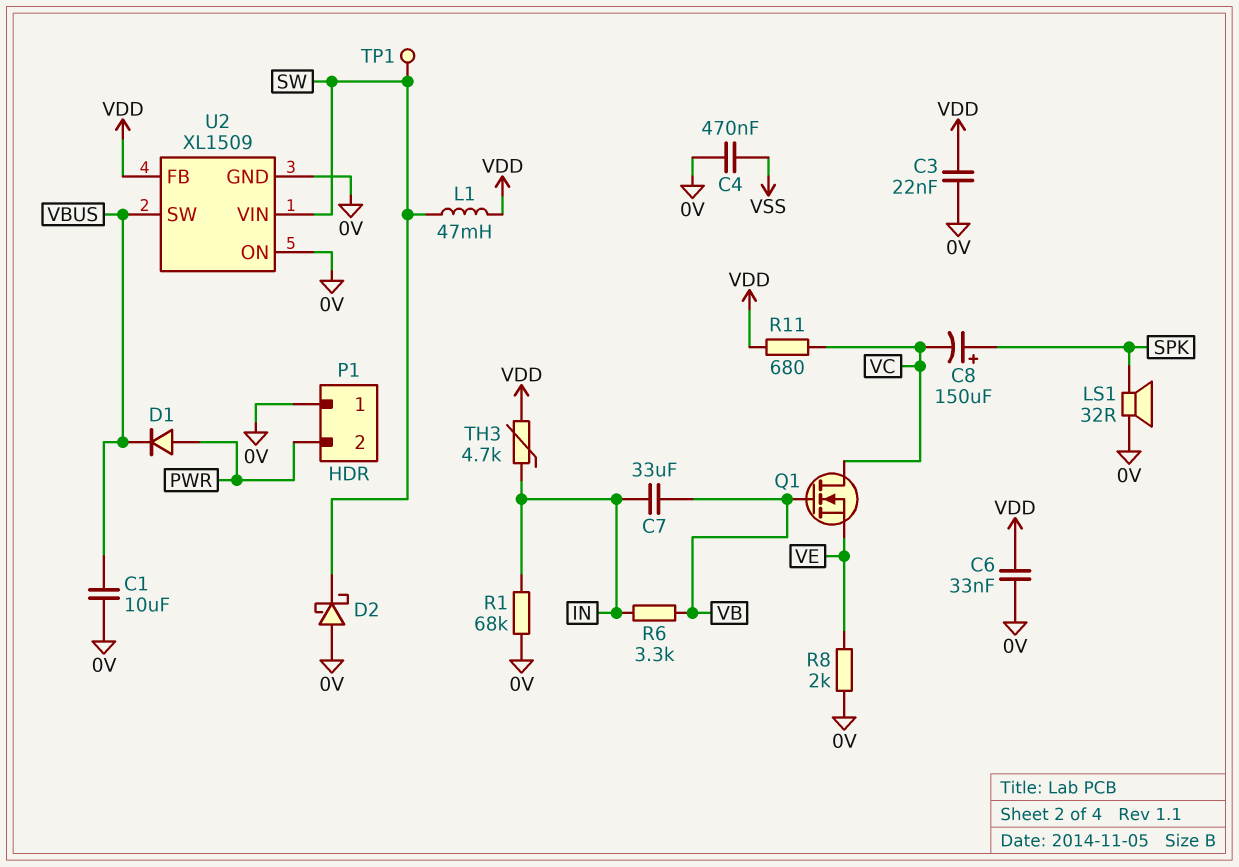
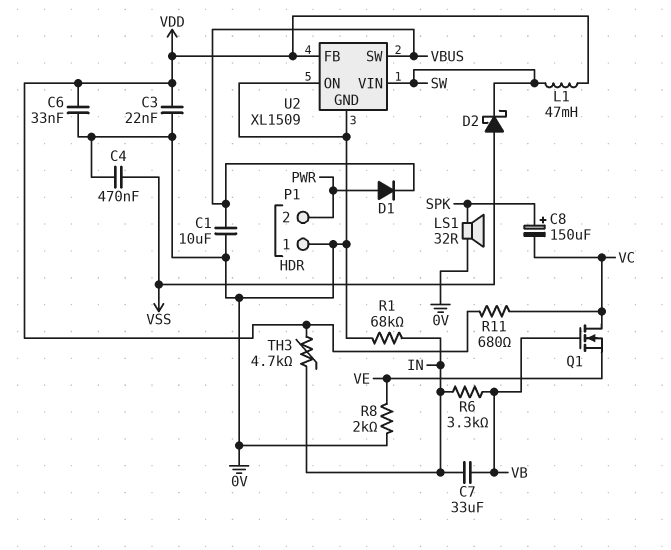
D2: schottky (A 0V, K SW) -> schottky (A VSS, K SW)
TP1: test point (SW) -> none

